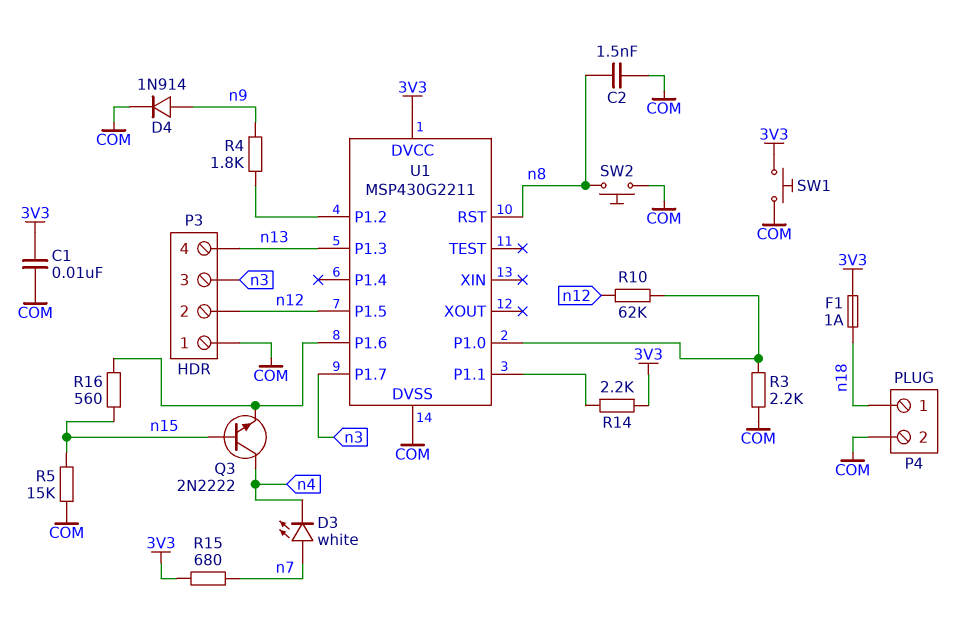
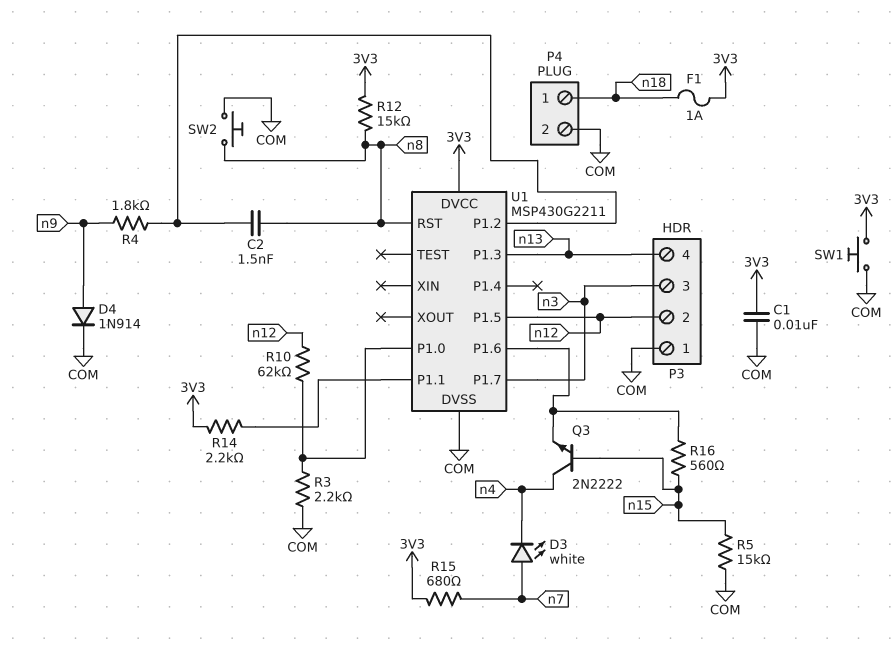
C2: 1.5nF (COM, n8) -> 1.5nF (U1/P1.2, n8)
R12: none -> 15k (3V3, n8)

